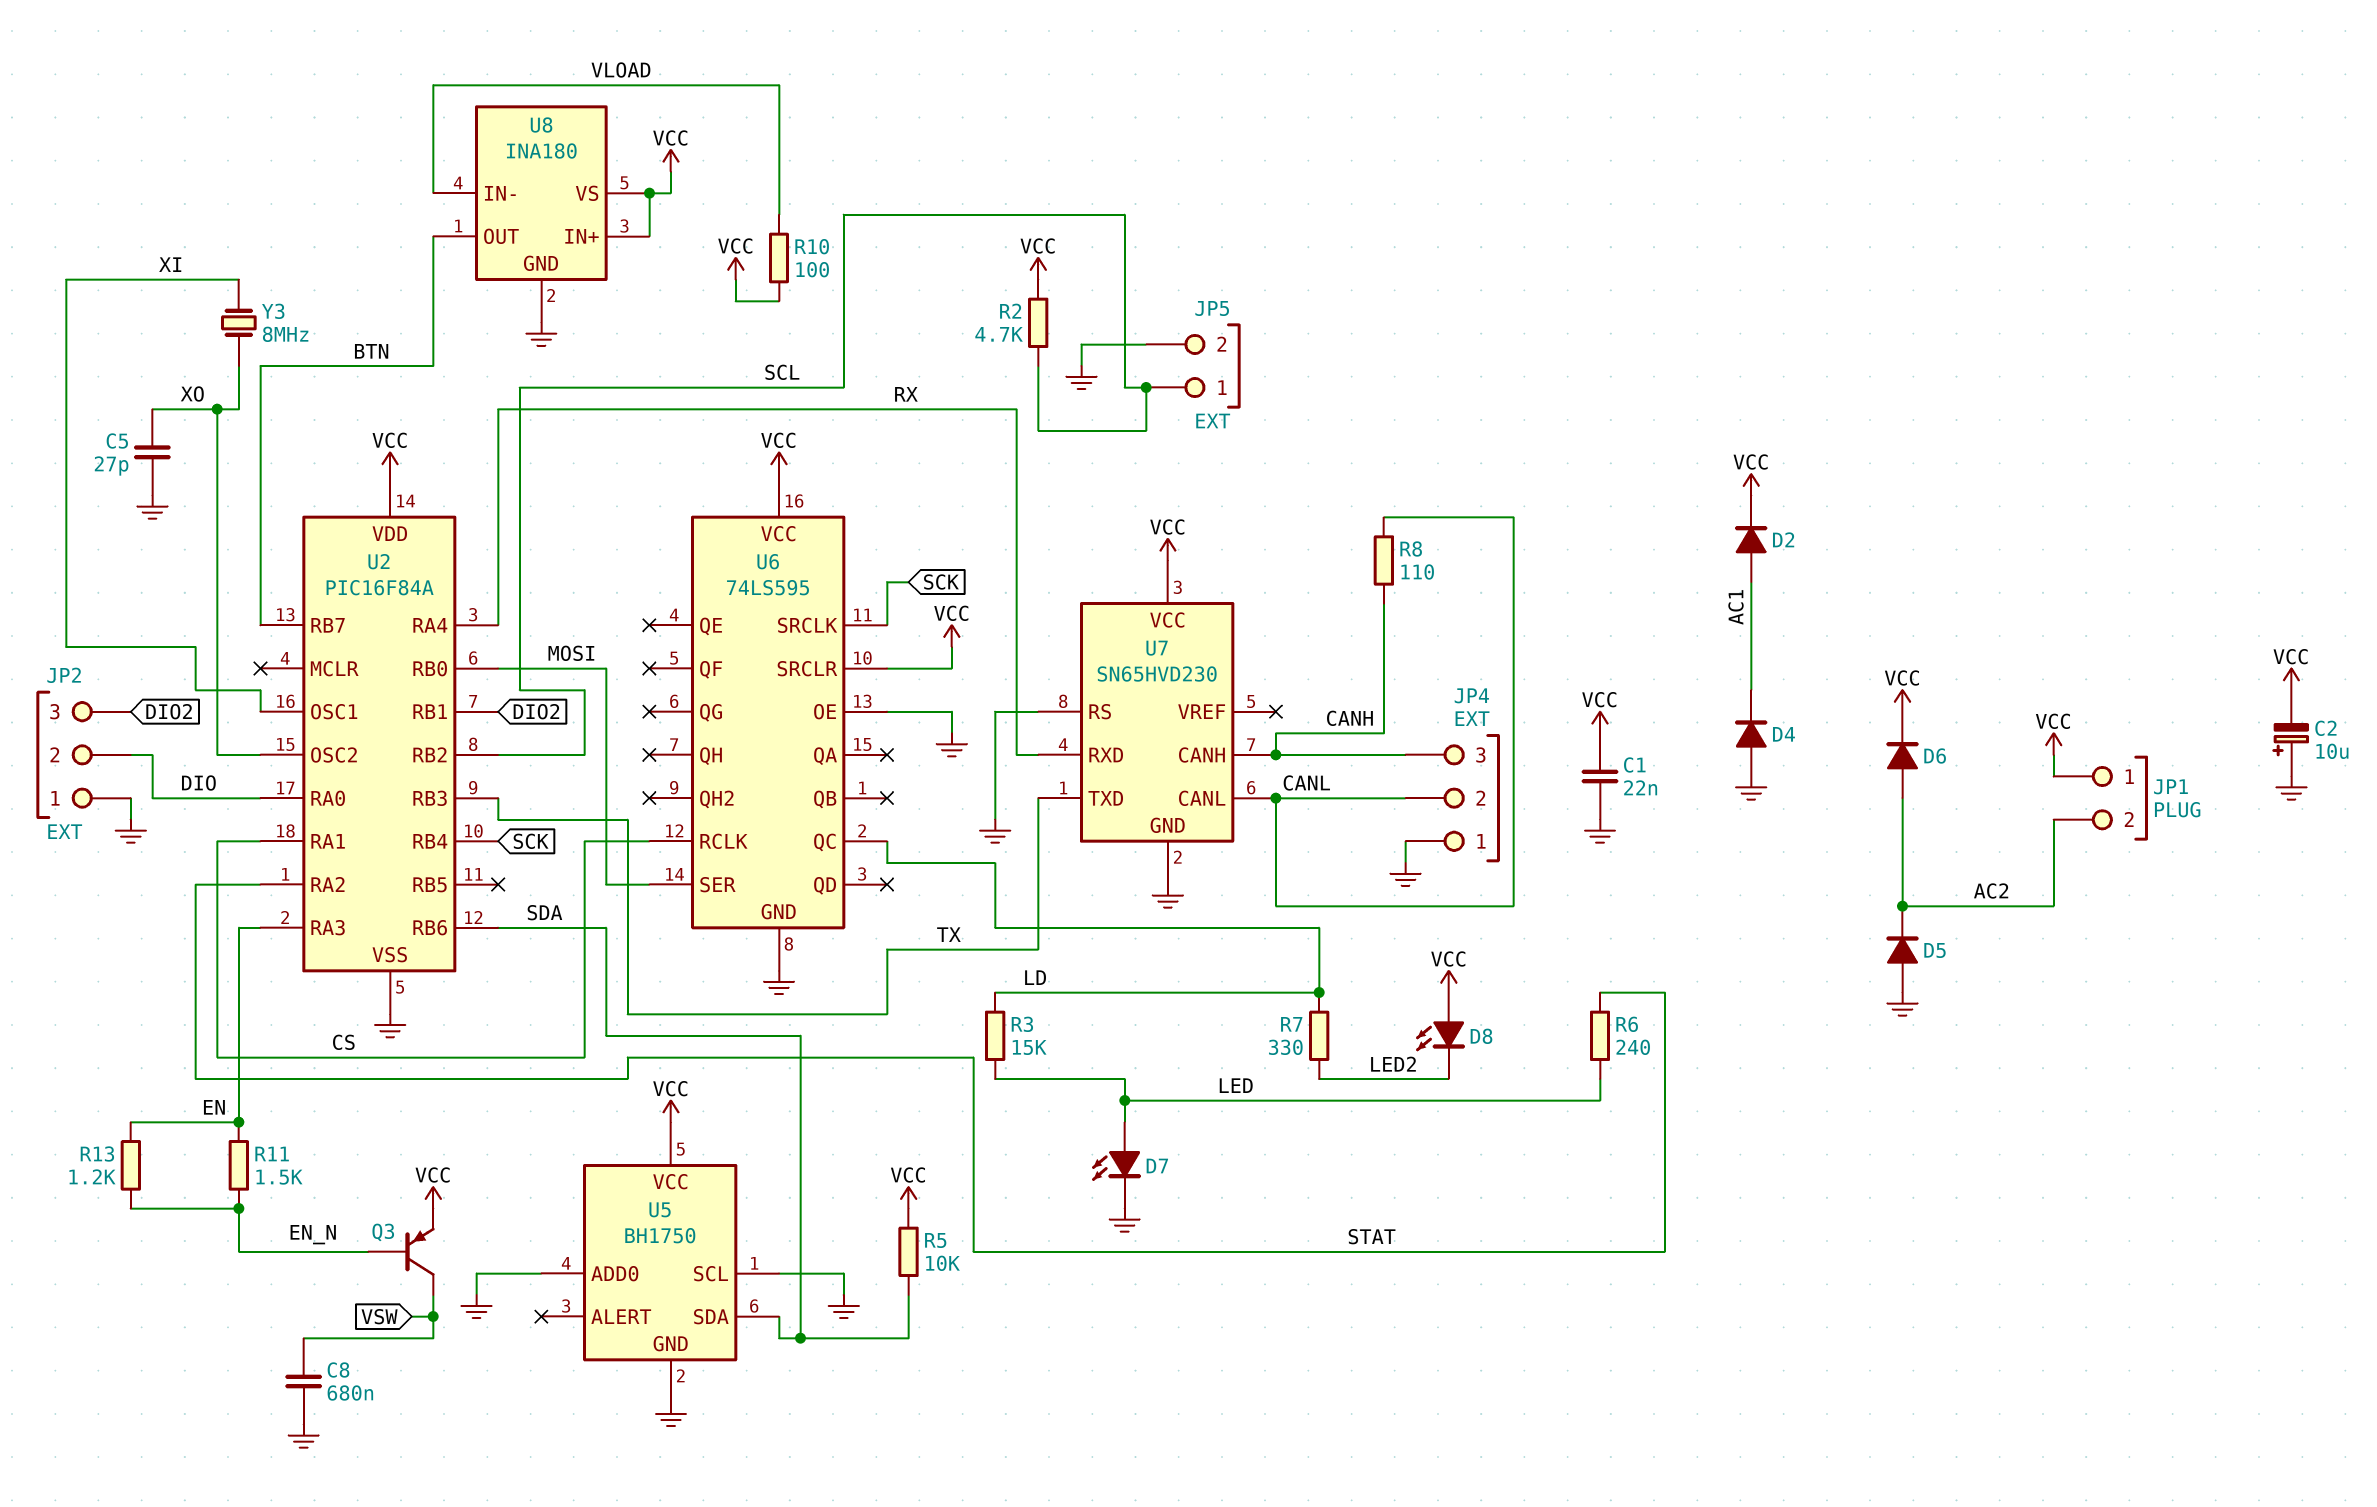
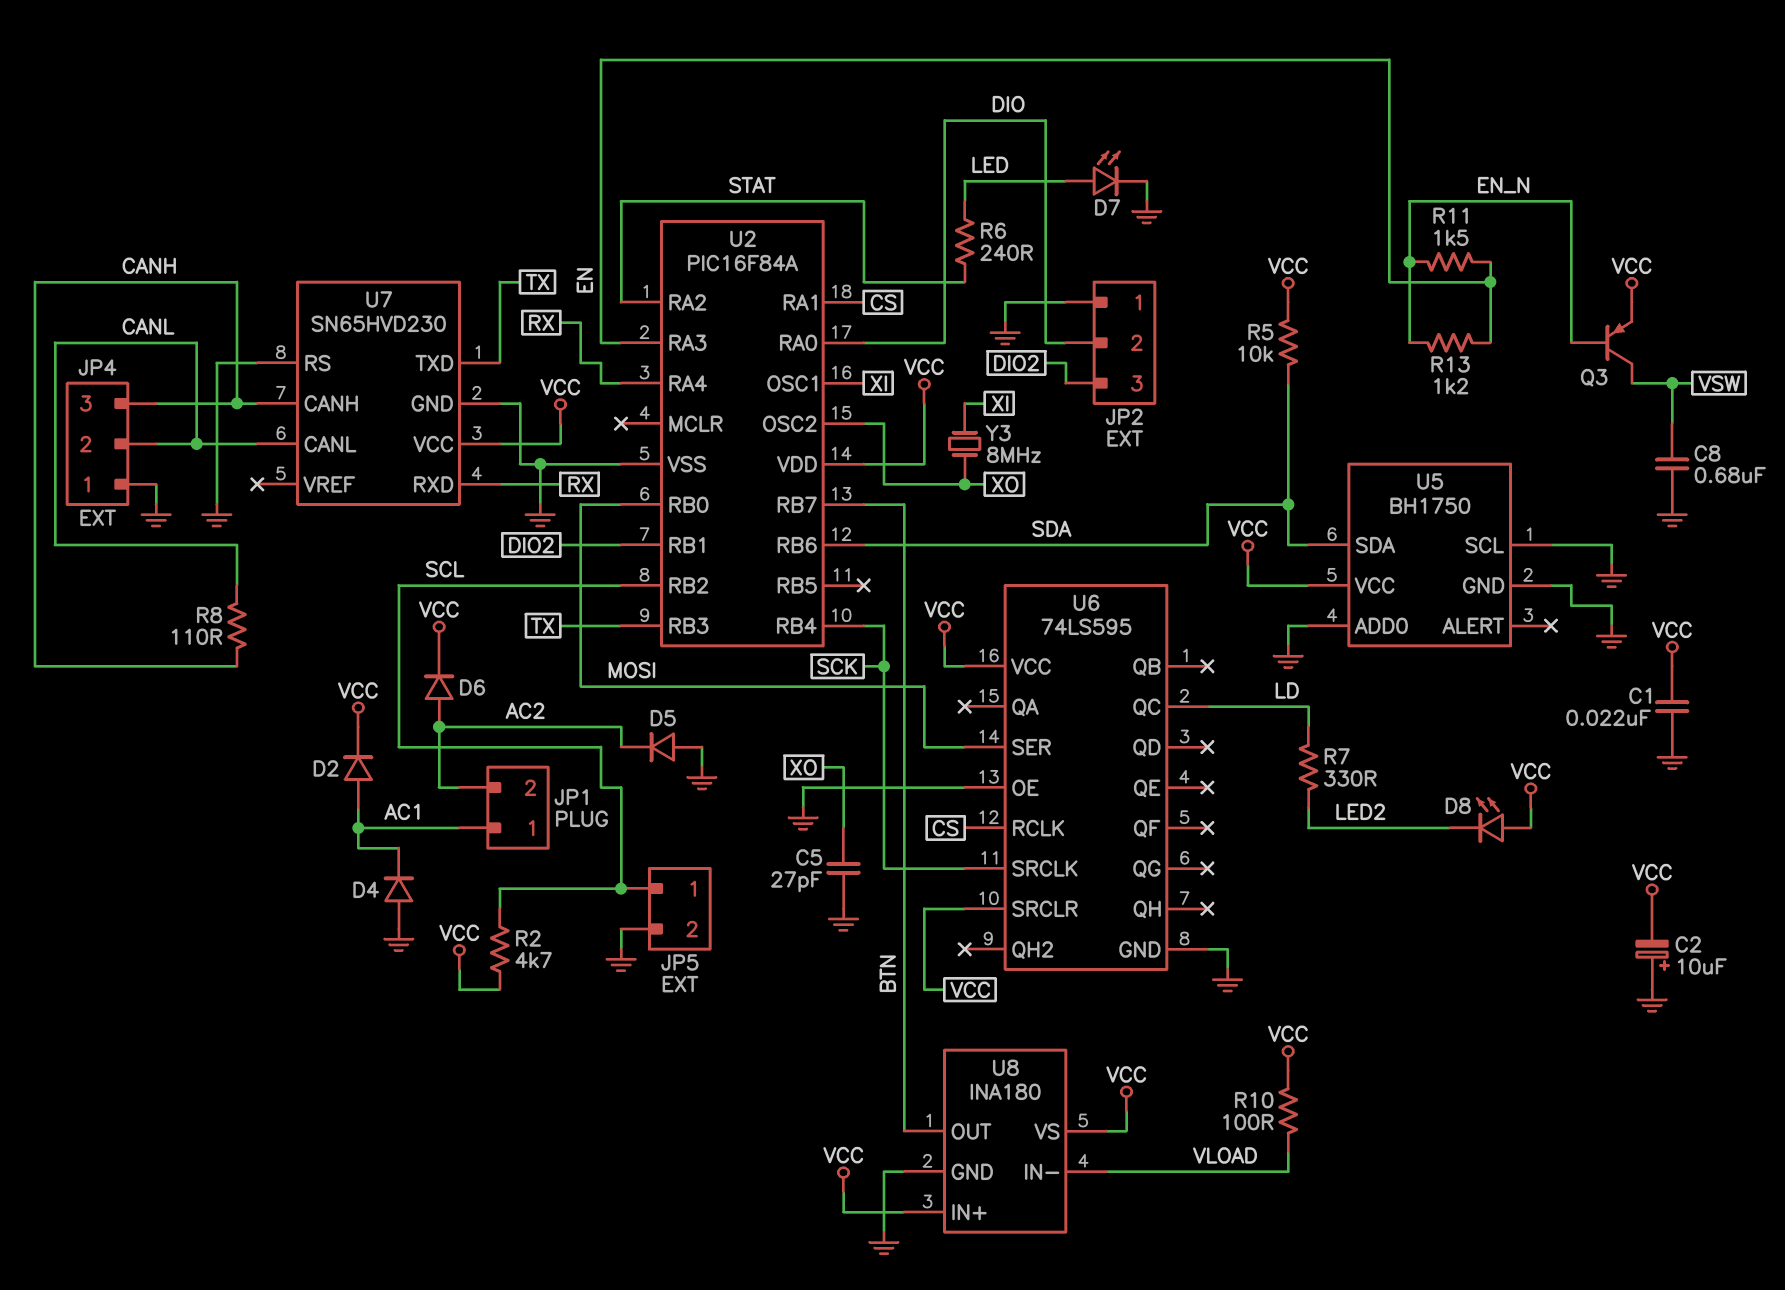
JP1 pin 1: VCC -> AC1
R3: 15k (LD, LED) -> none

